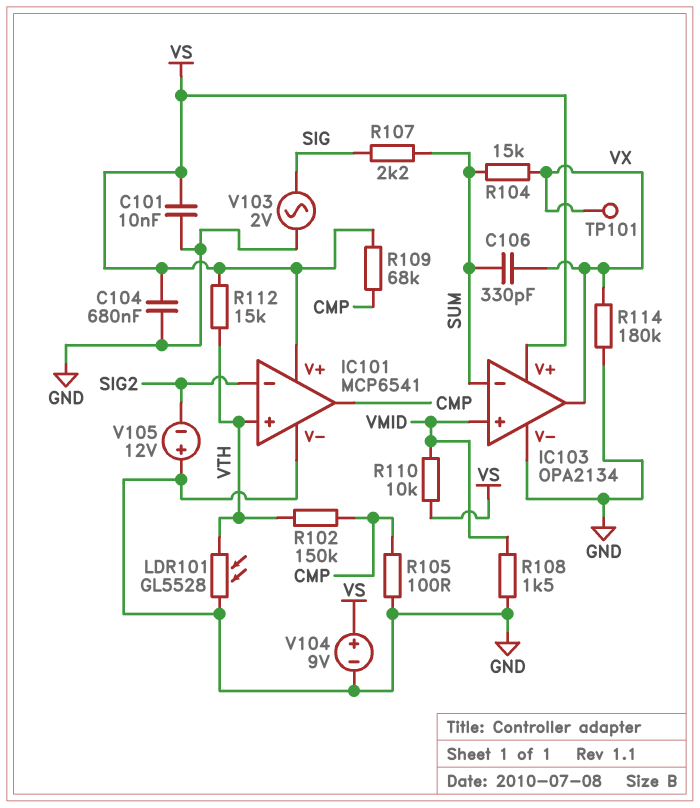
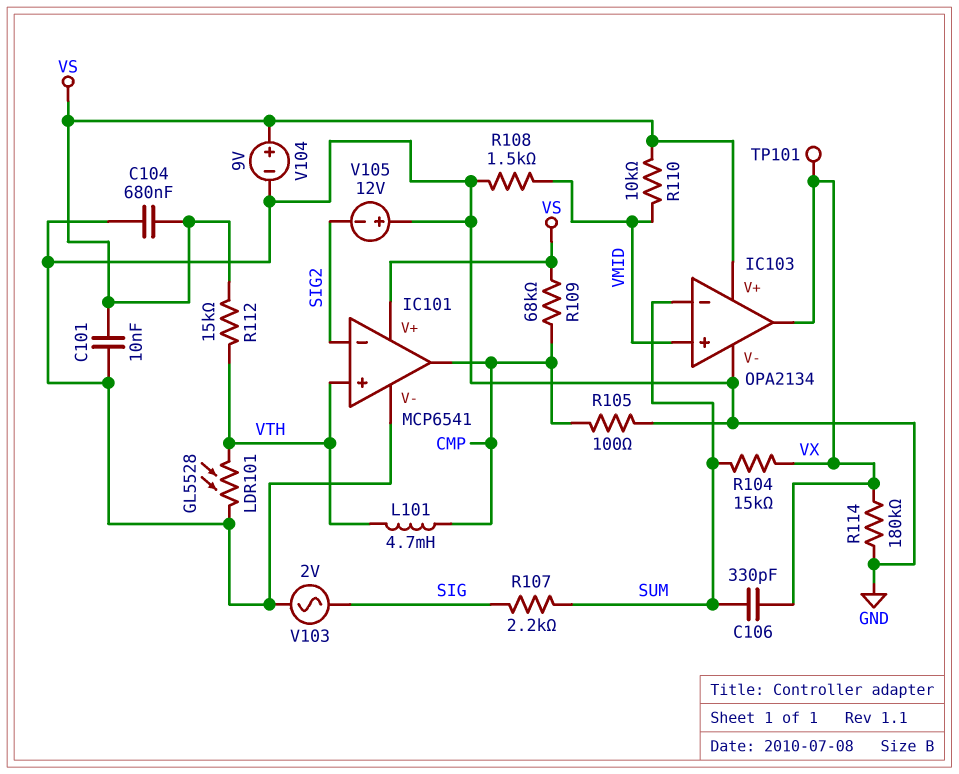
L101: none -> 4.7mH (CMP, VTH)
R102: 150k (CMP, VTH) -> none

